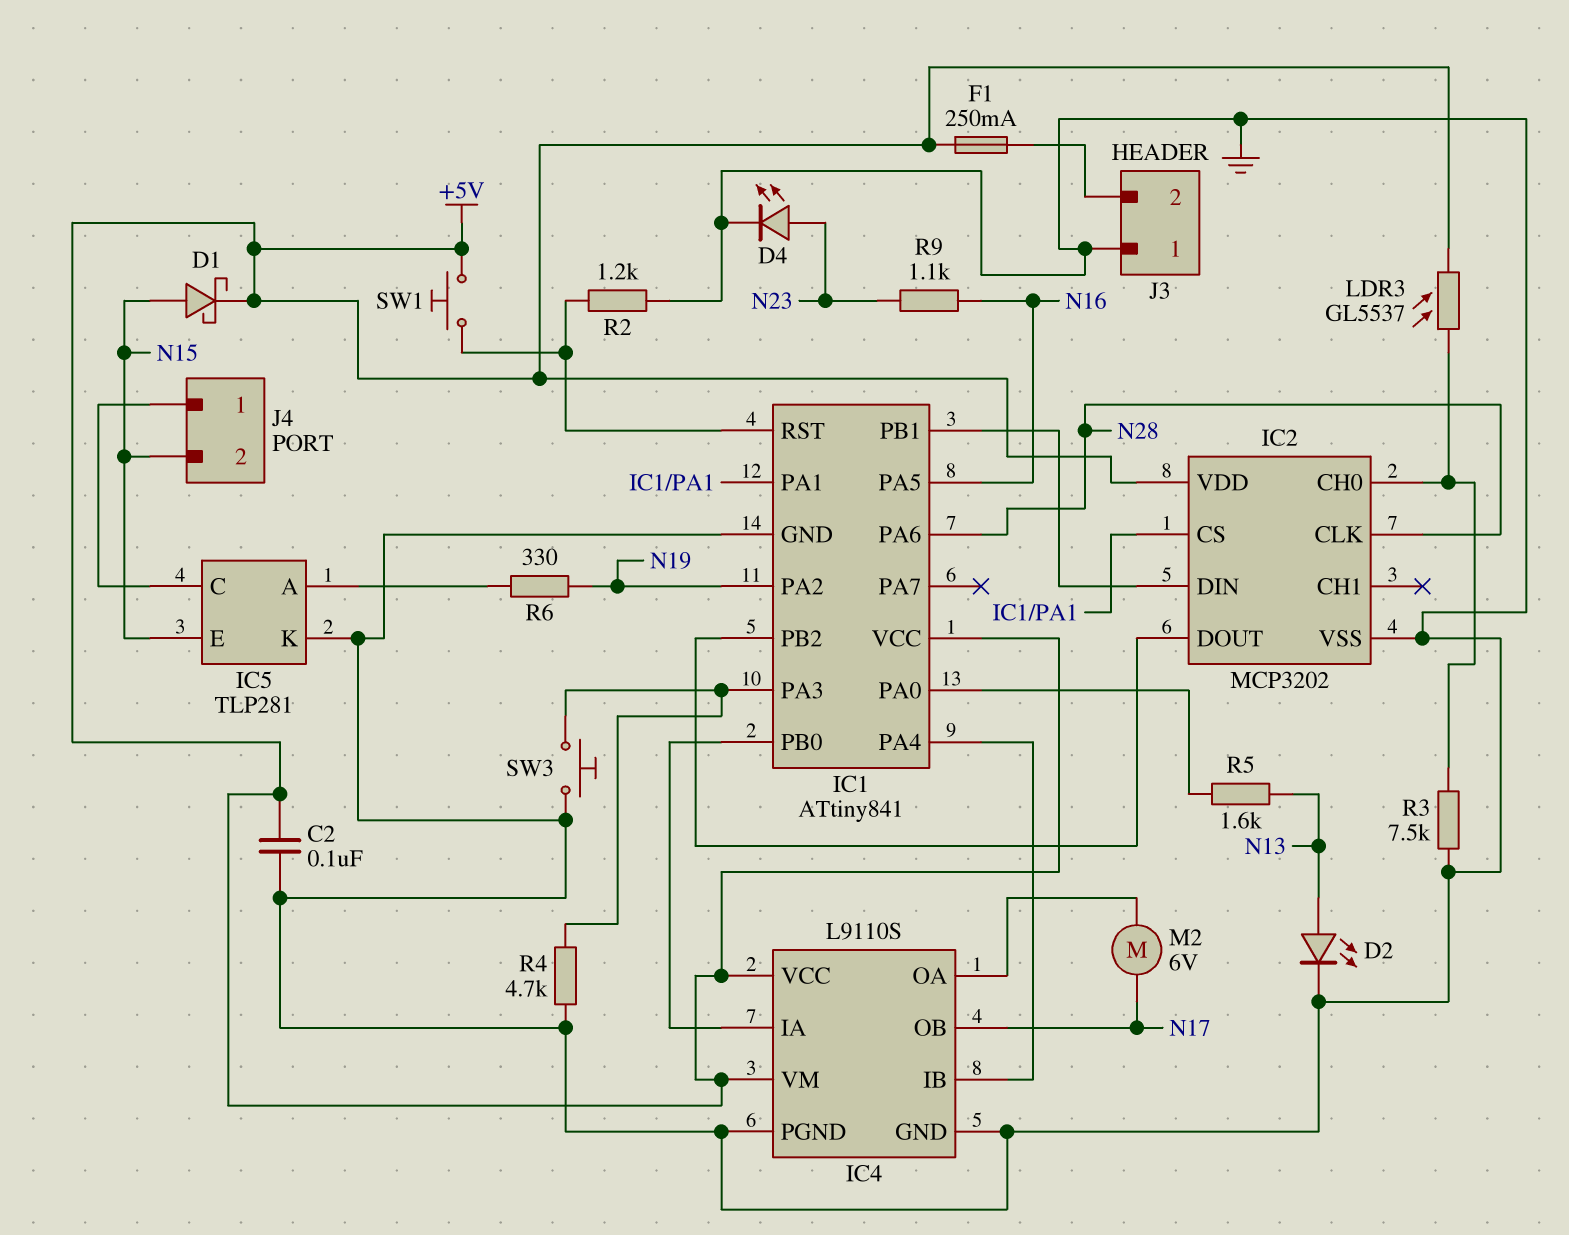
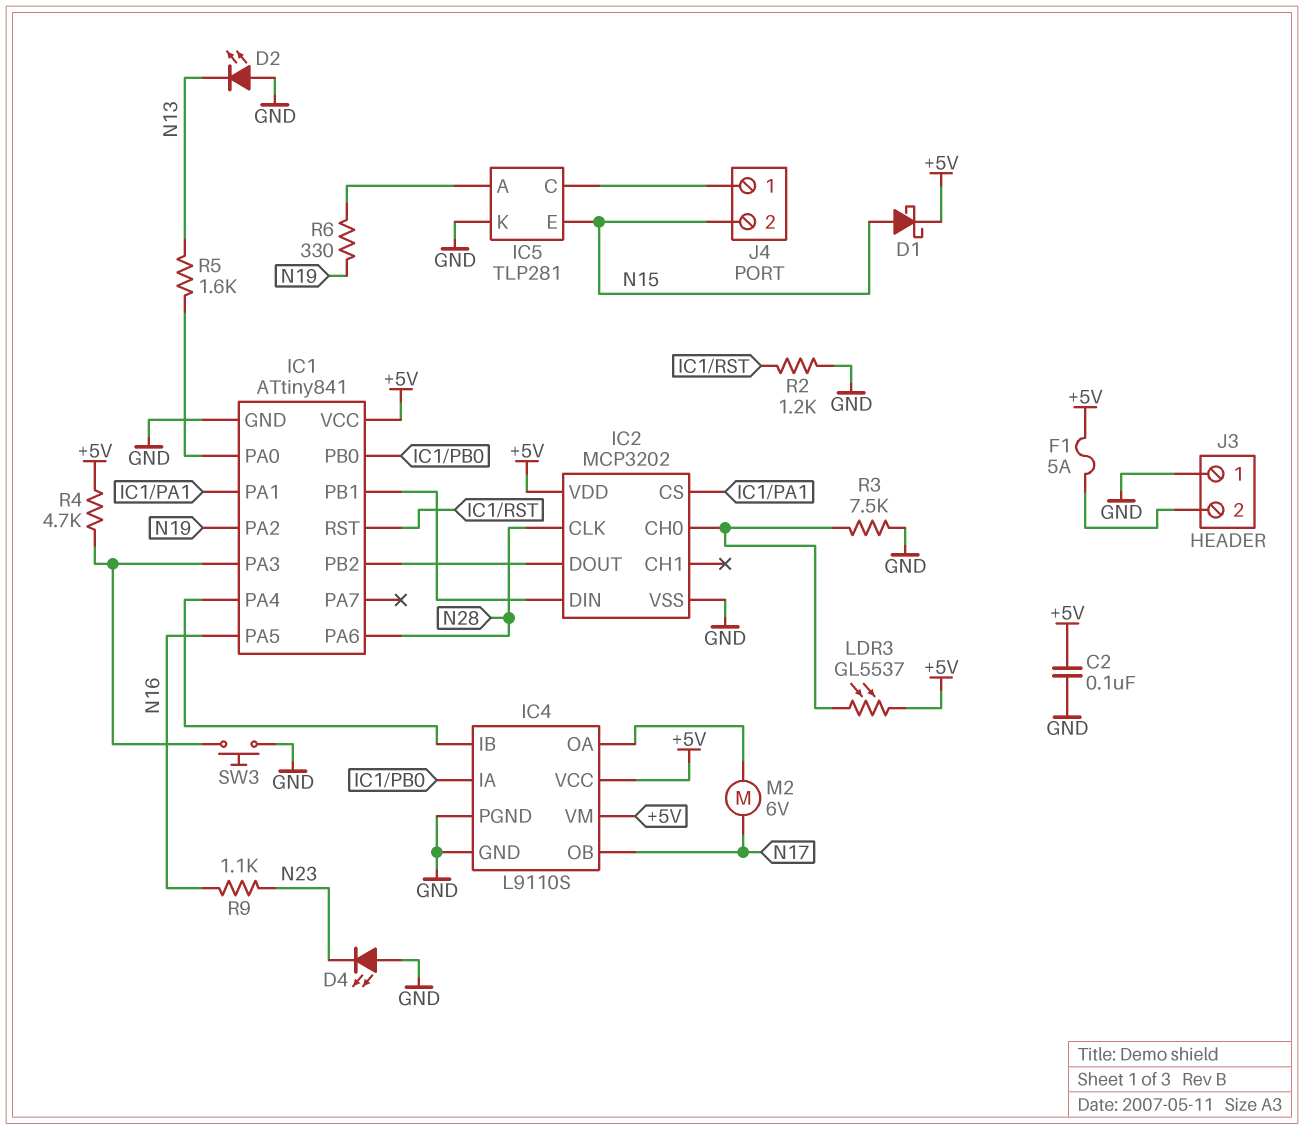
D2: LED (A N13, K GND) -> LED (A GND, K N13)
D4: LED (A N23, K GND) -> LED (A GND, K N23)
F1: 250mA (+5V, J3/2) -> 5A (+5V, J3/2)
R4: 4.7k (GND, IC1/PA3) -> 4.7k (+5V, IC1/PA3)
SW1: button (+5V, IC1/RST) -> none

